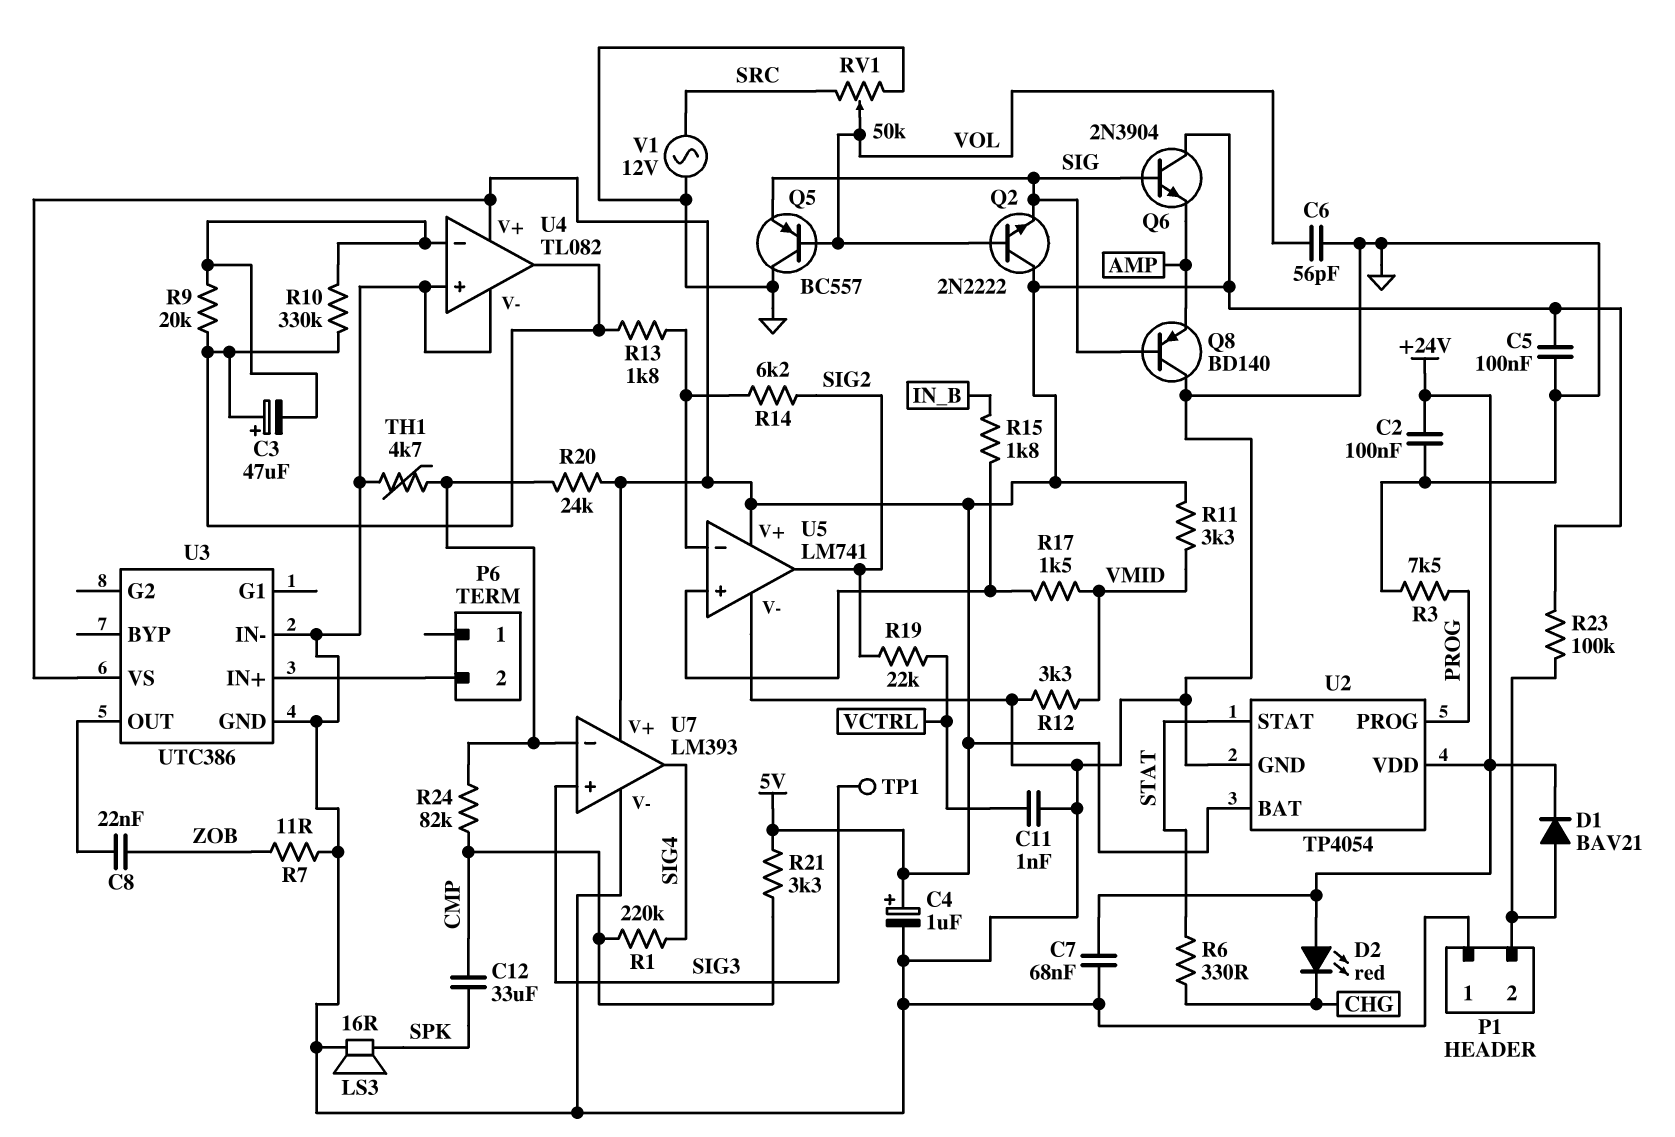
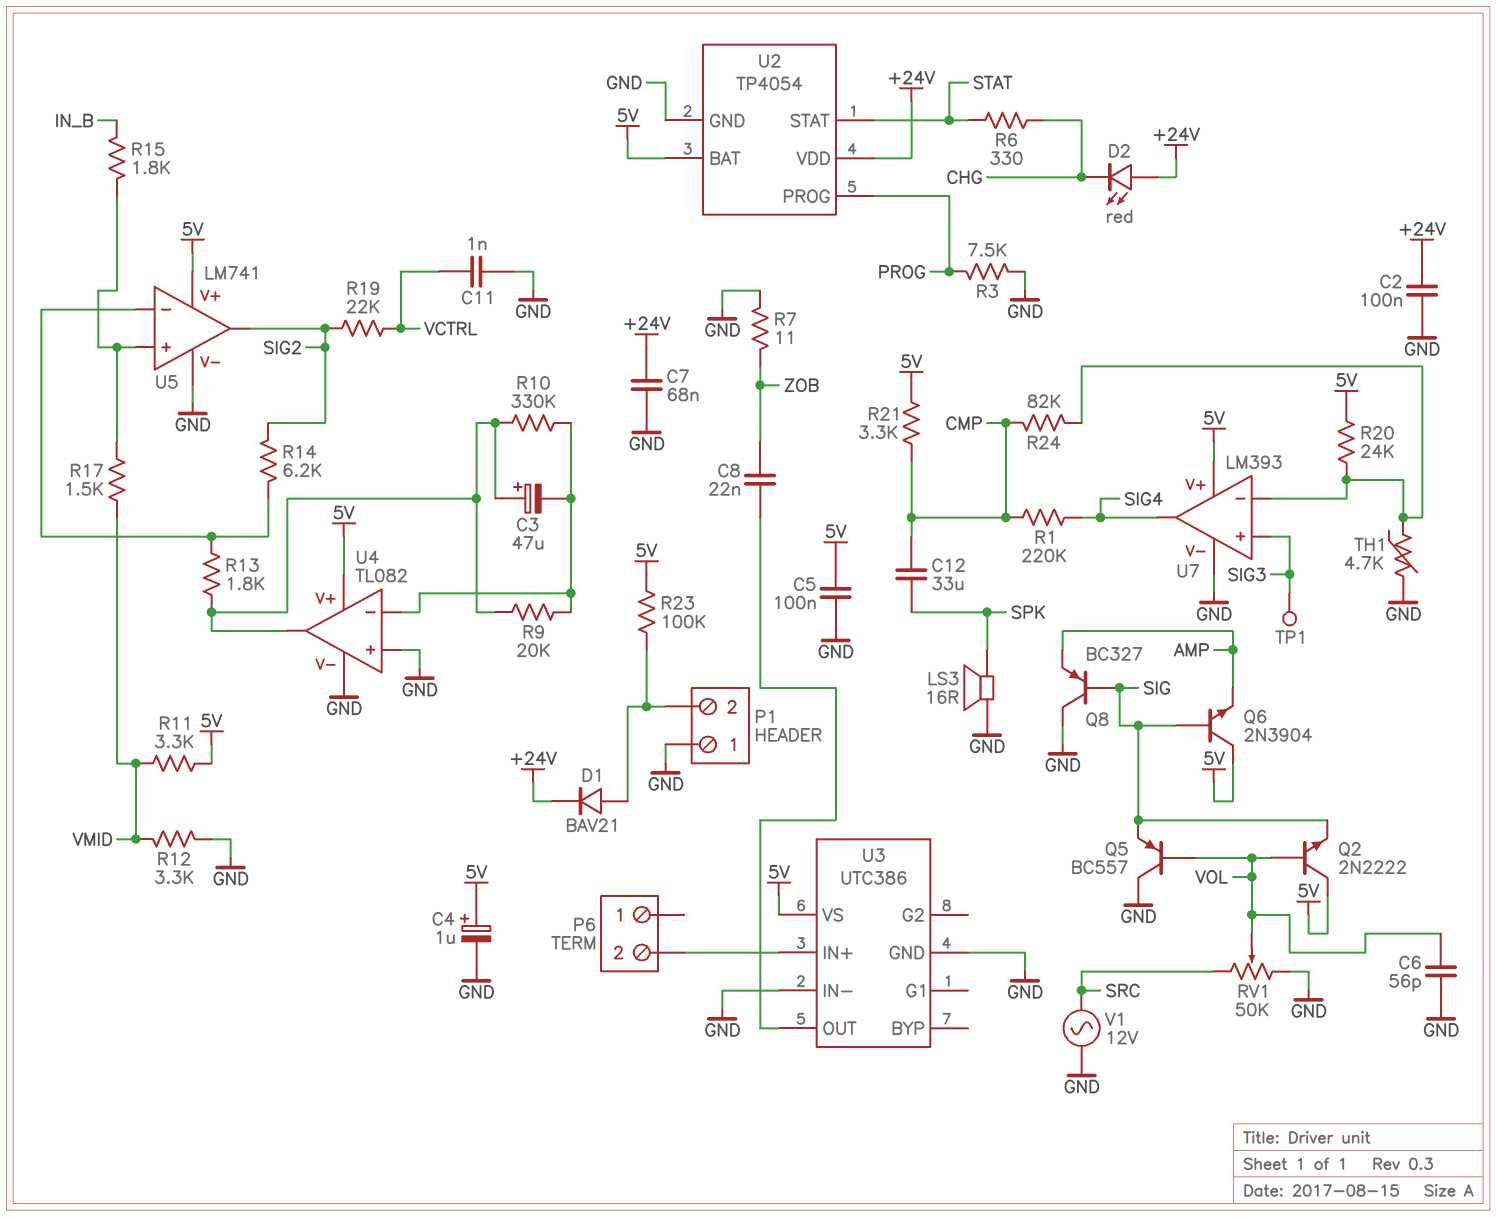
Q8: PNP BD140 (B SIG, C GND, E AMP) -> PNP BC327 (B SIG, C GND, E AMP)

